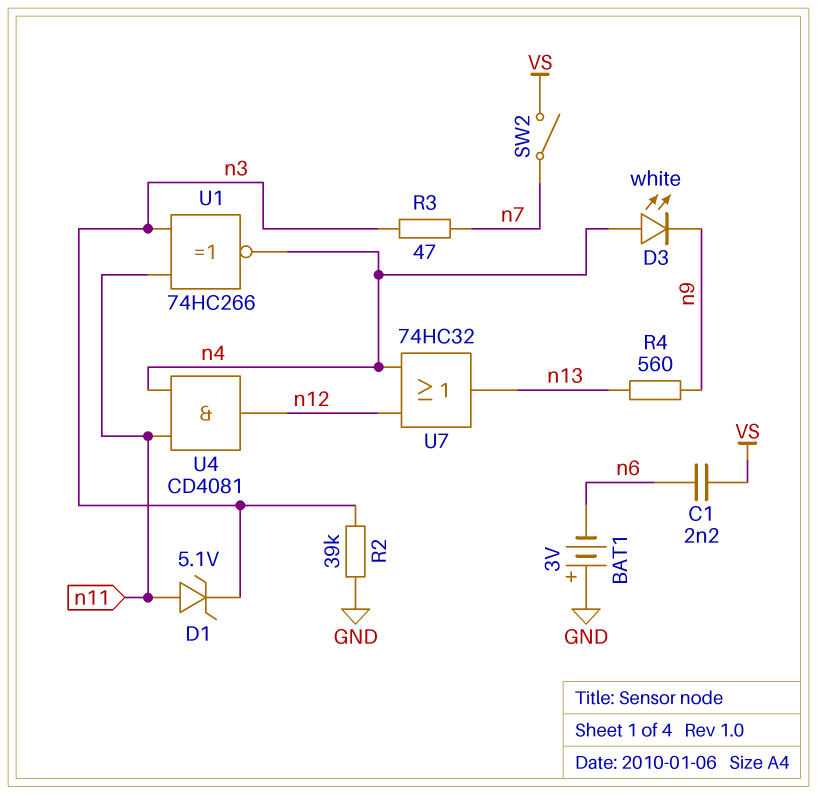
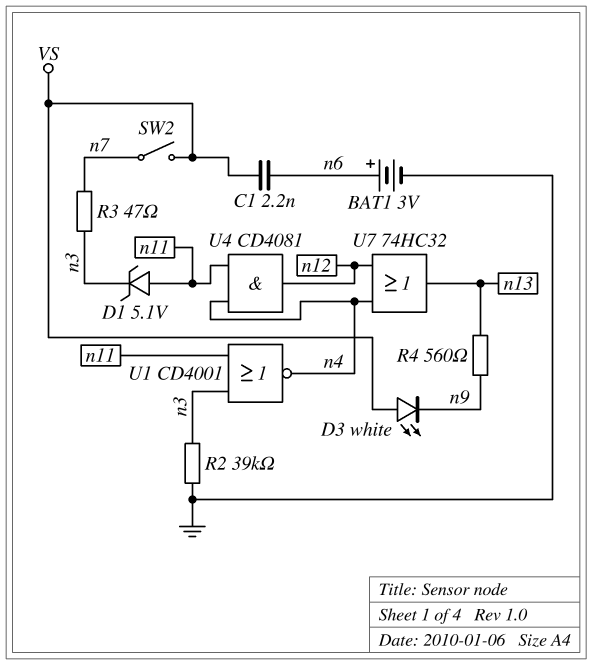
BAT1: 3V (plus GND, minus n6) -> 3V (plus n6, minus GND)
D3: LED white (A n4, K n9) -> LED white (A VS, K n9)
U1: XNOR 74HC266 (in n3, in n11, out n4) -> NOR CD4001 (in n3, in n11, out n4)

